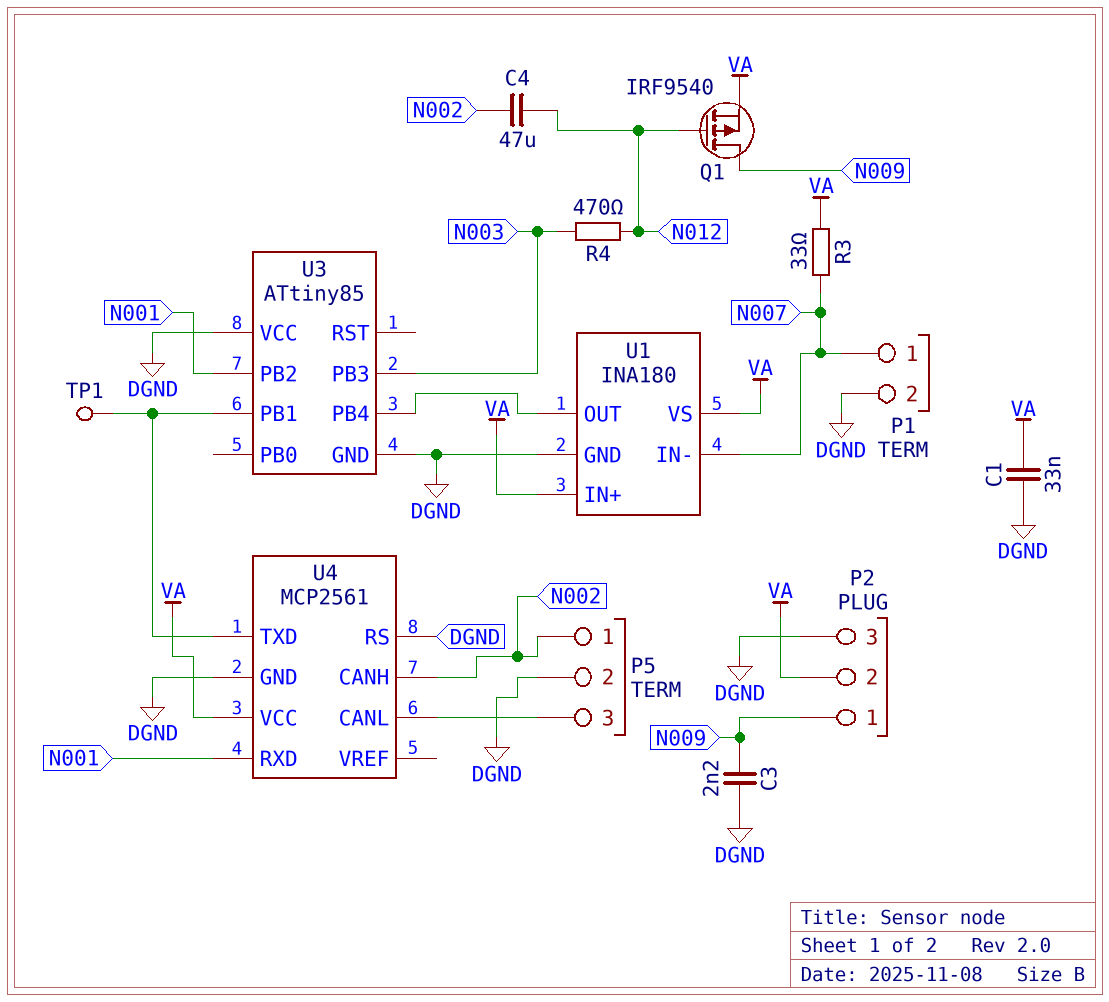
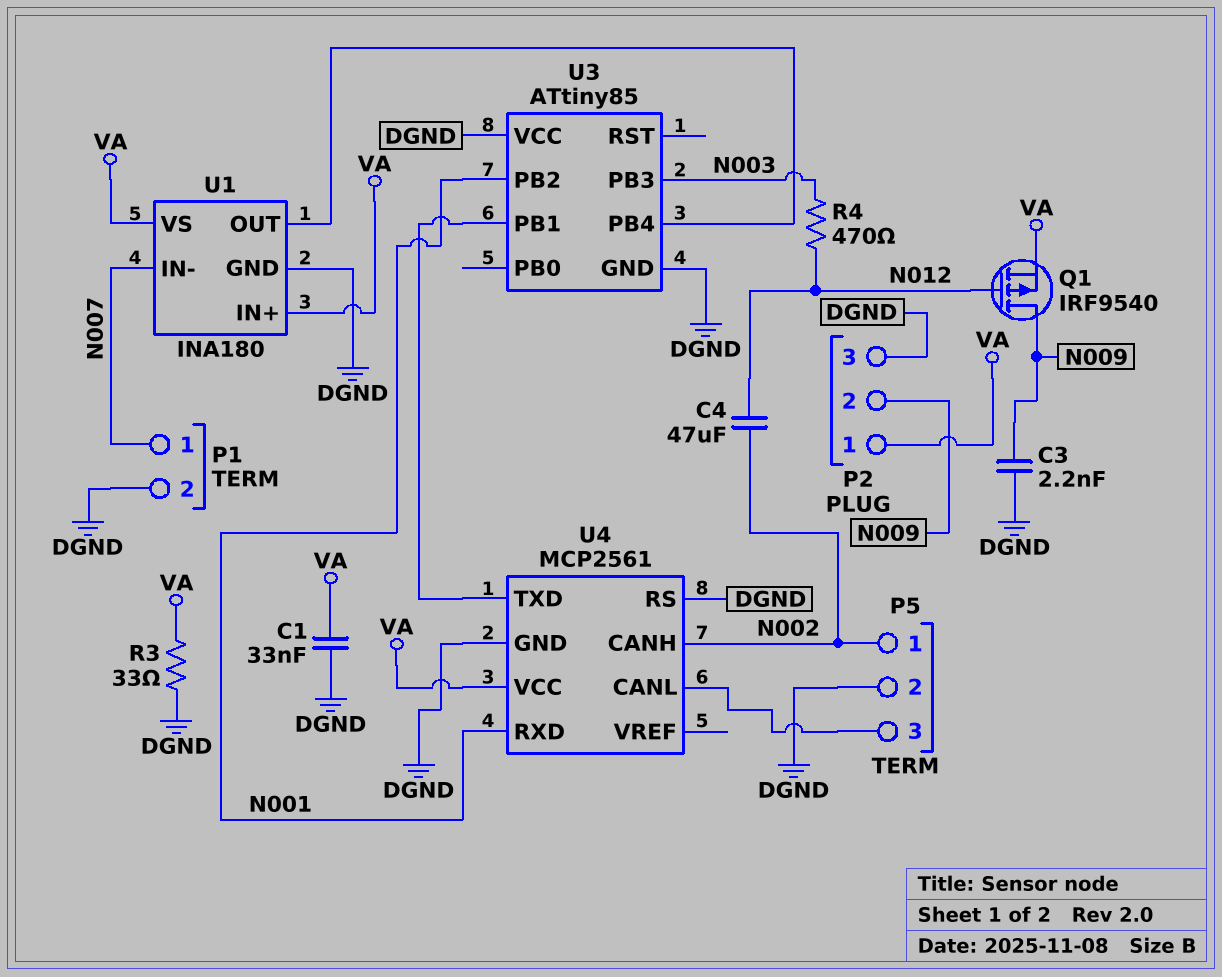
P2 pin 1: N009 -> VA
P2 pin 2: VA -> N009
R3: 33 (N007, VA) -> 33 (DGND, VA)
TP1: test point (U3/PB1) -> none

